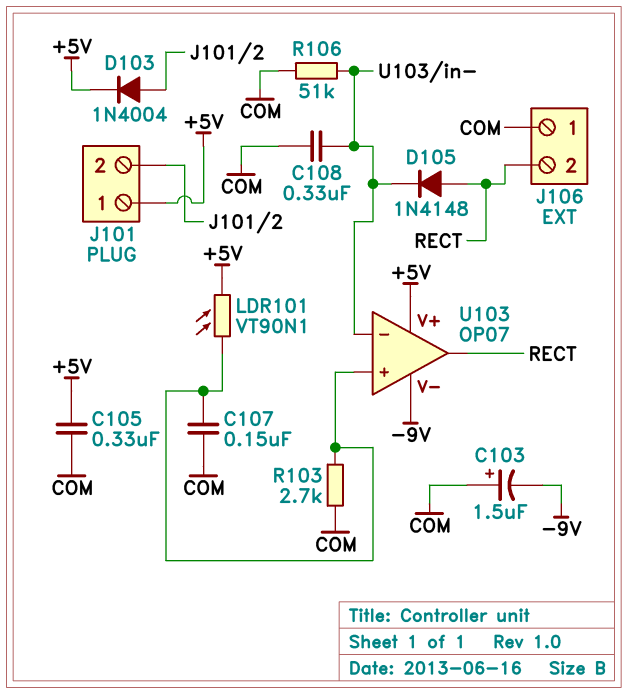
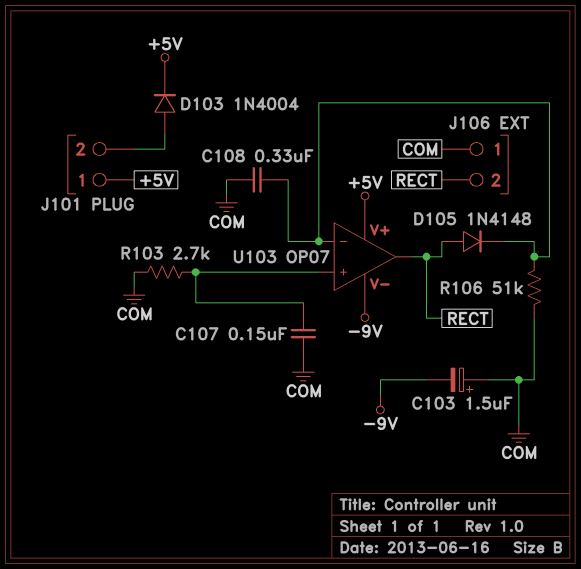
C105: 330nF (+5V, COM) -> none
LDR101: VT90N1 (+5V, U103/in+) -> none

